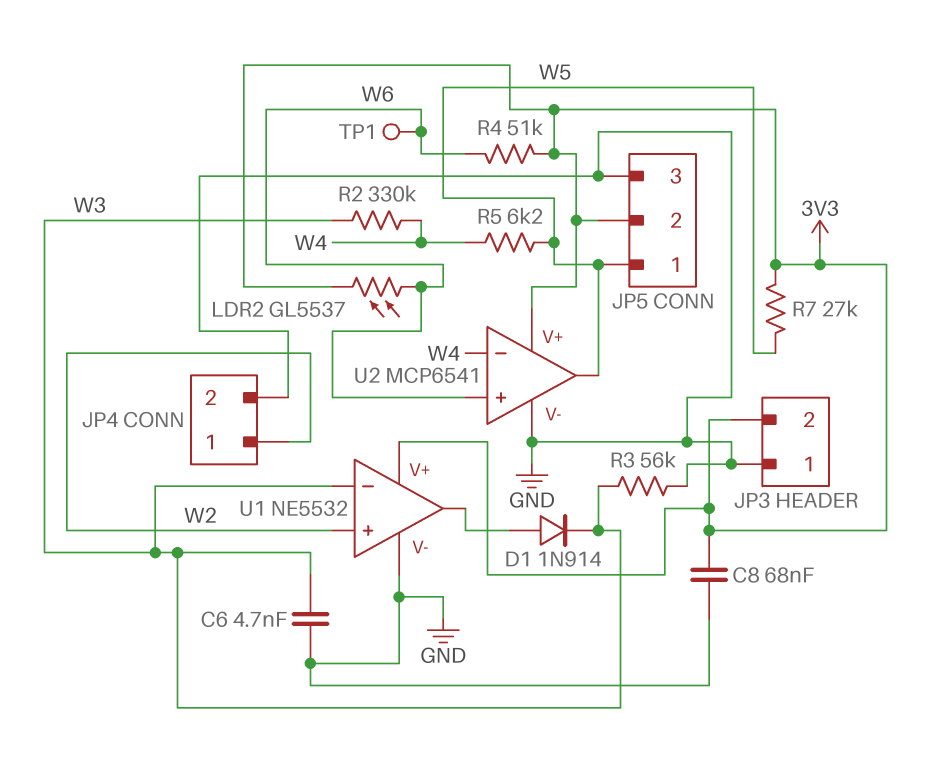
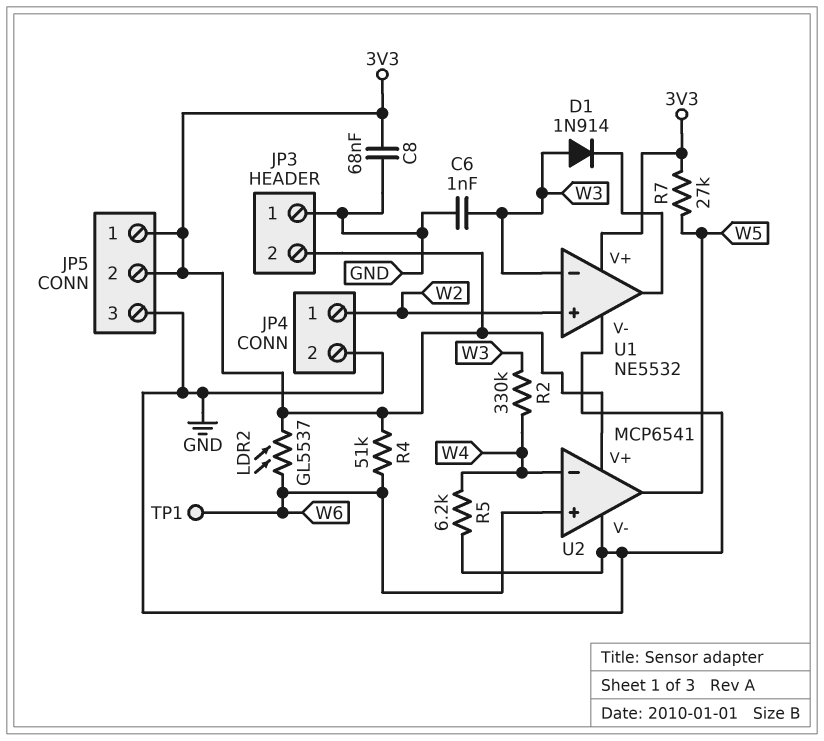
C6: 4.7nF (GND, W3) -> 1nF (GND, W3)
D1: diode 1N914 (A U1/out, K W3) -> diode 1N914 (A W3, K U1/out)
JP5 pin 1: W5 -> 3V3
R3: 56k (GND, W3) -> none
R5: 6.2k (W4, W5) -> 6.2k (GND, W4)

